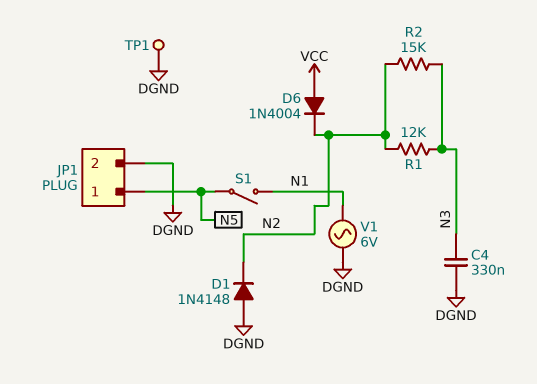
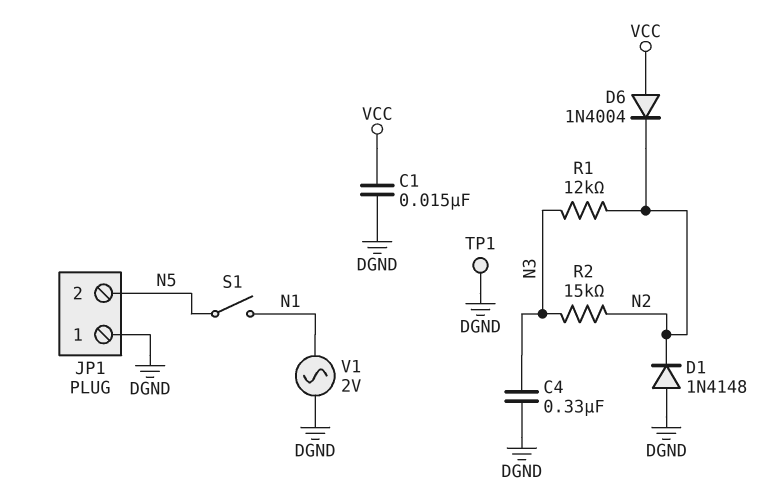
C1: none -> 15nF (DGND, VCC)
JP1 pin 1: N5 -> DGND
JP1 pin 2: DGND -> N5
V1: AC 6V (DGND, N1) -> AC 2V (DGND, N1)

